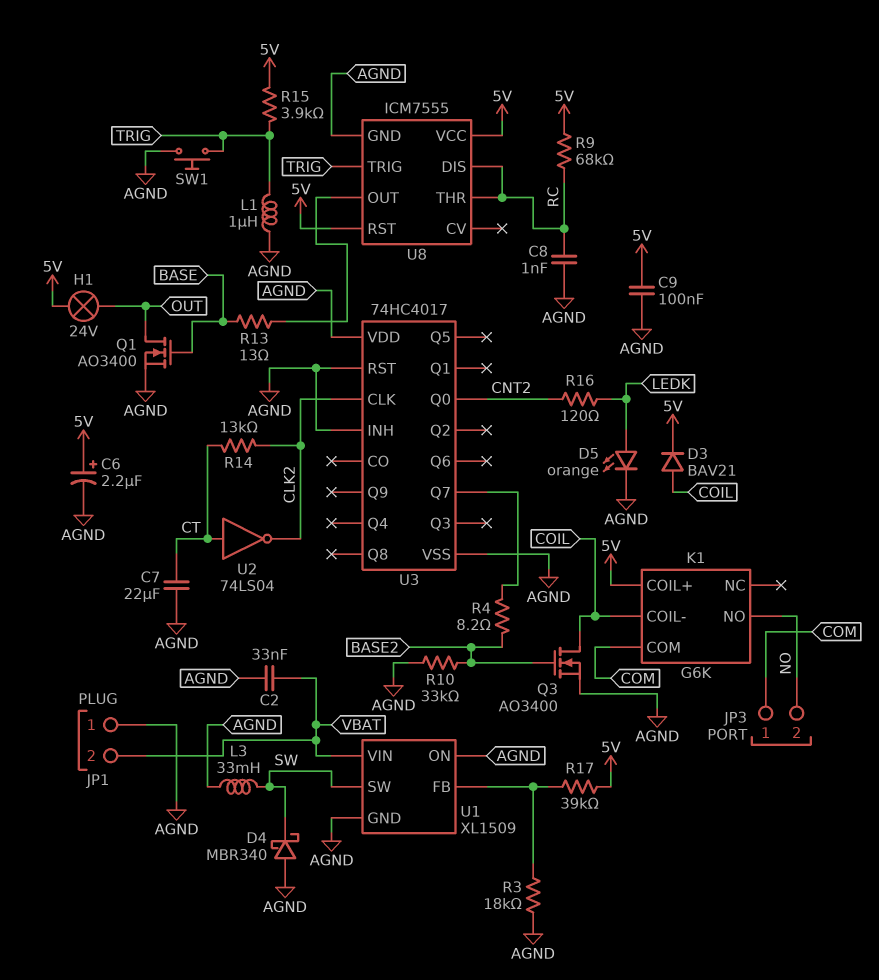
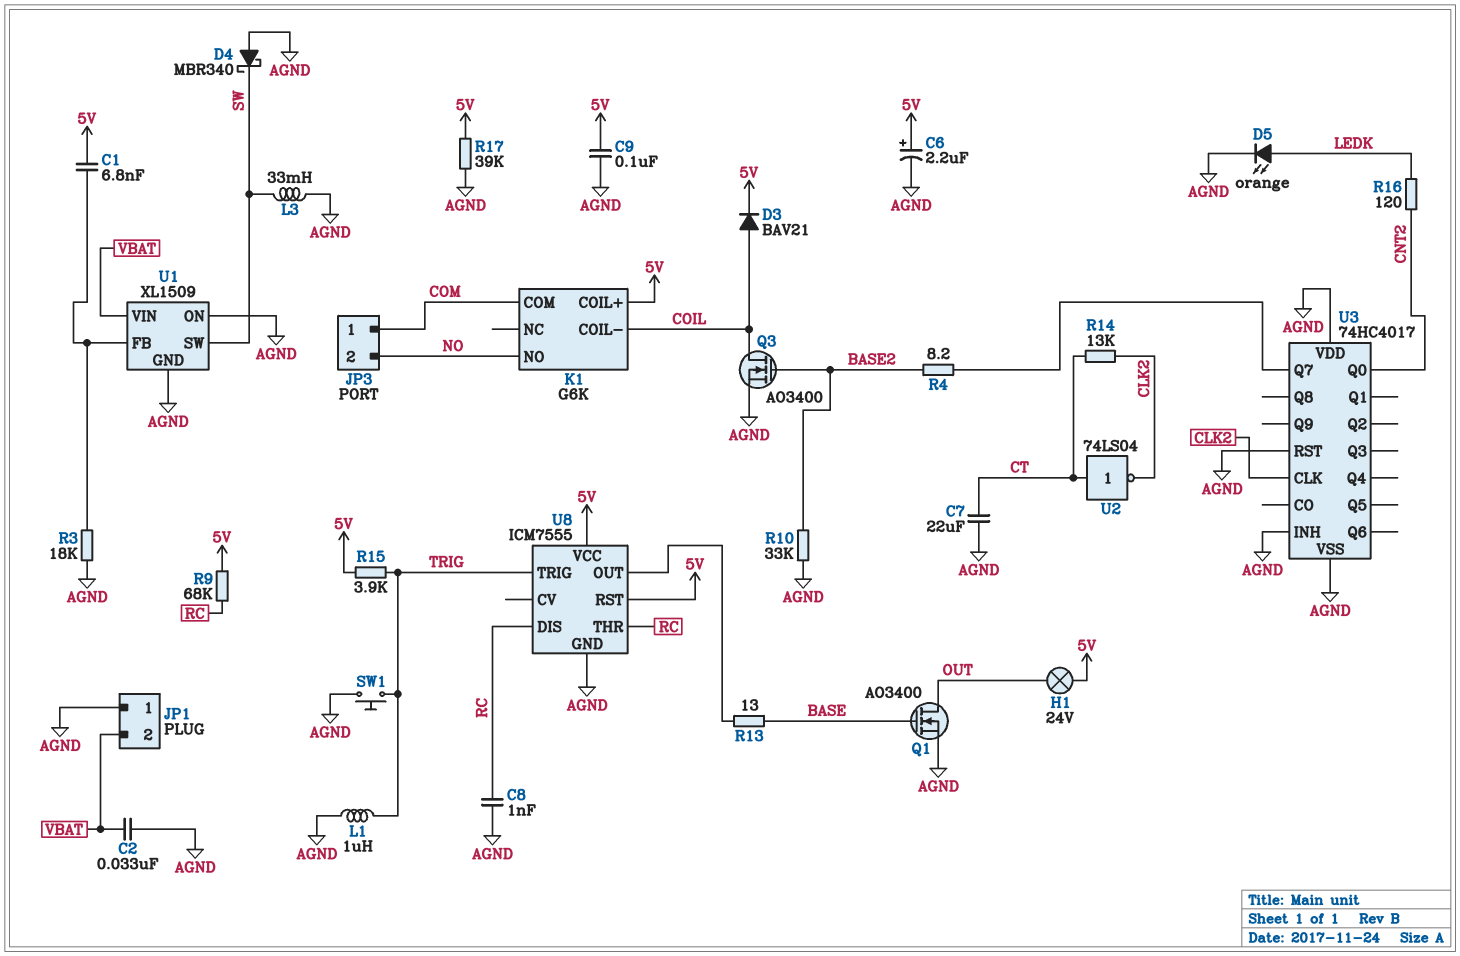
C1: none -> 6.8nF (5V, U1/FB)
R17: 39k (5V, U1/FB) -> 39k (5V, AGND)

